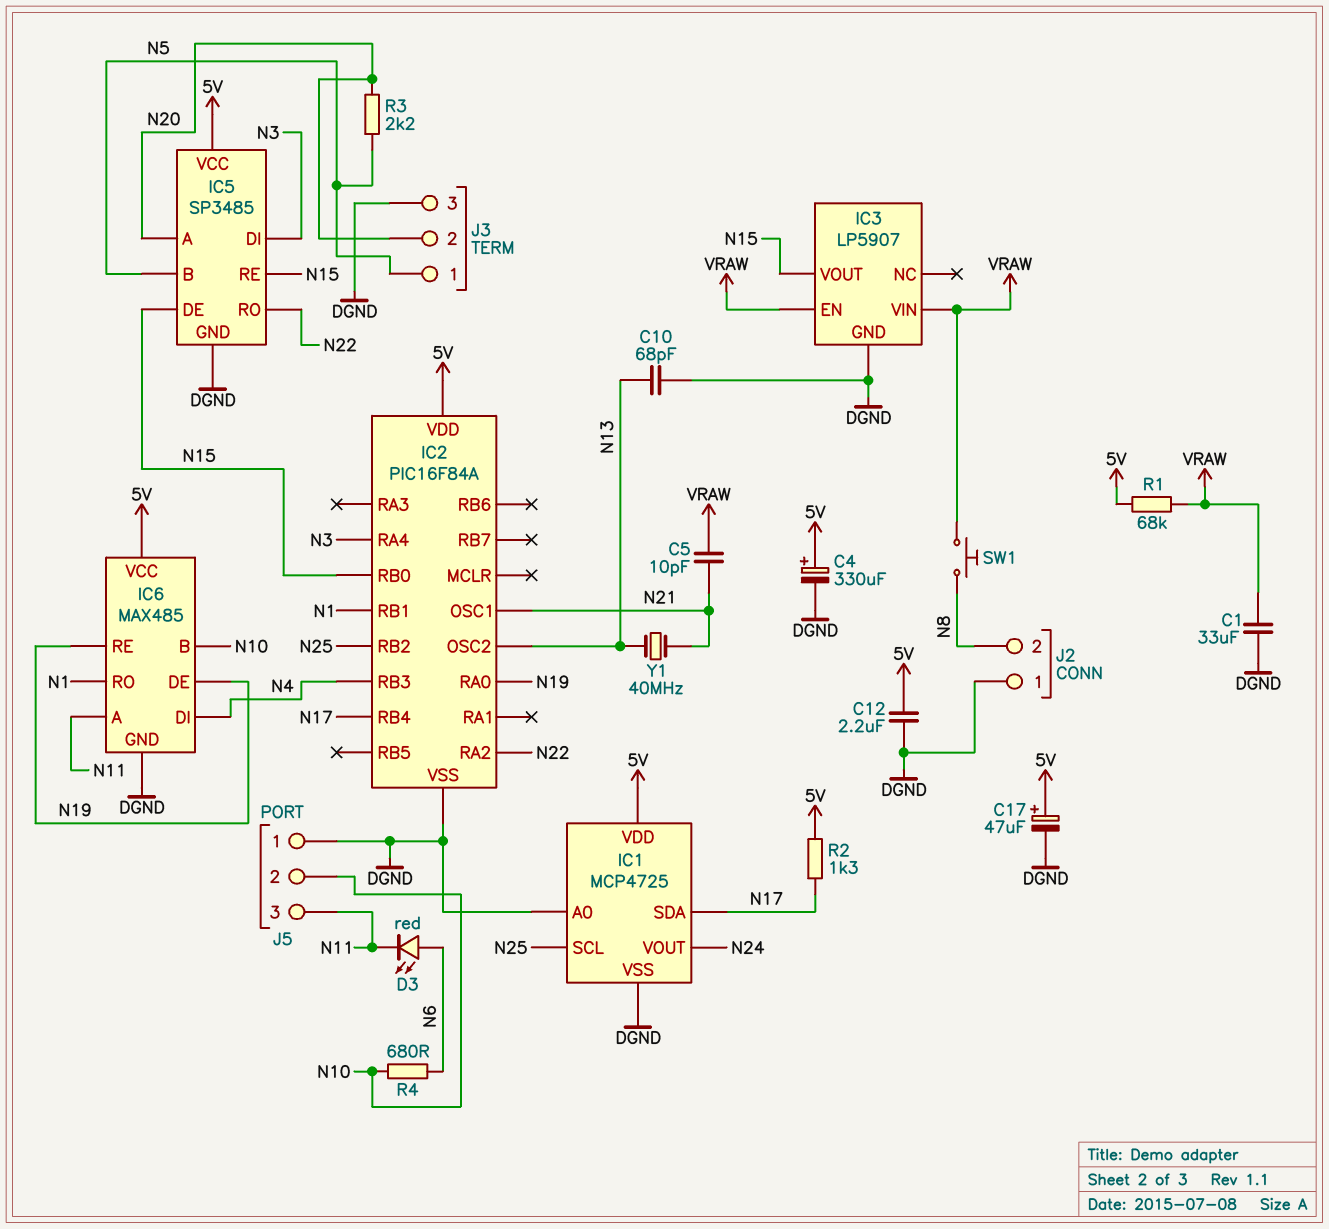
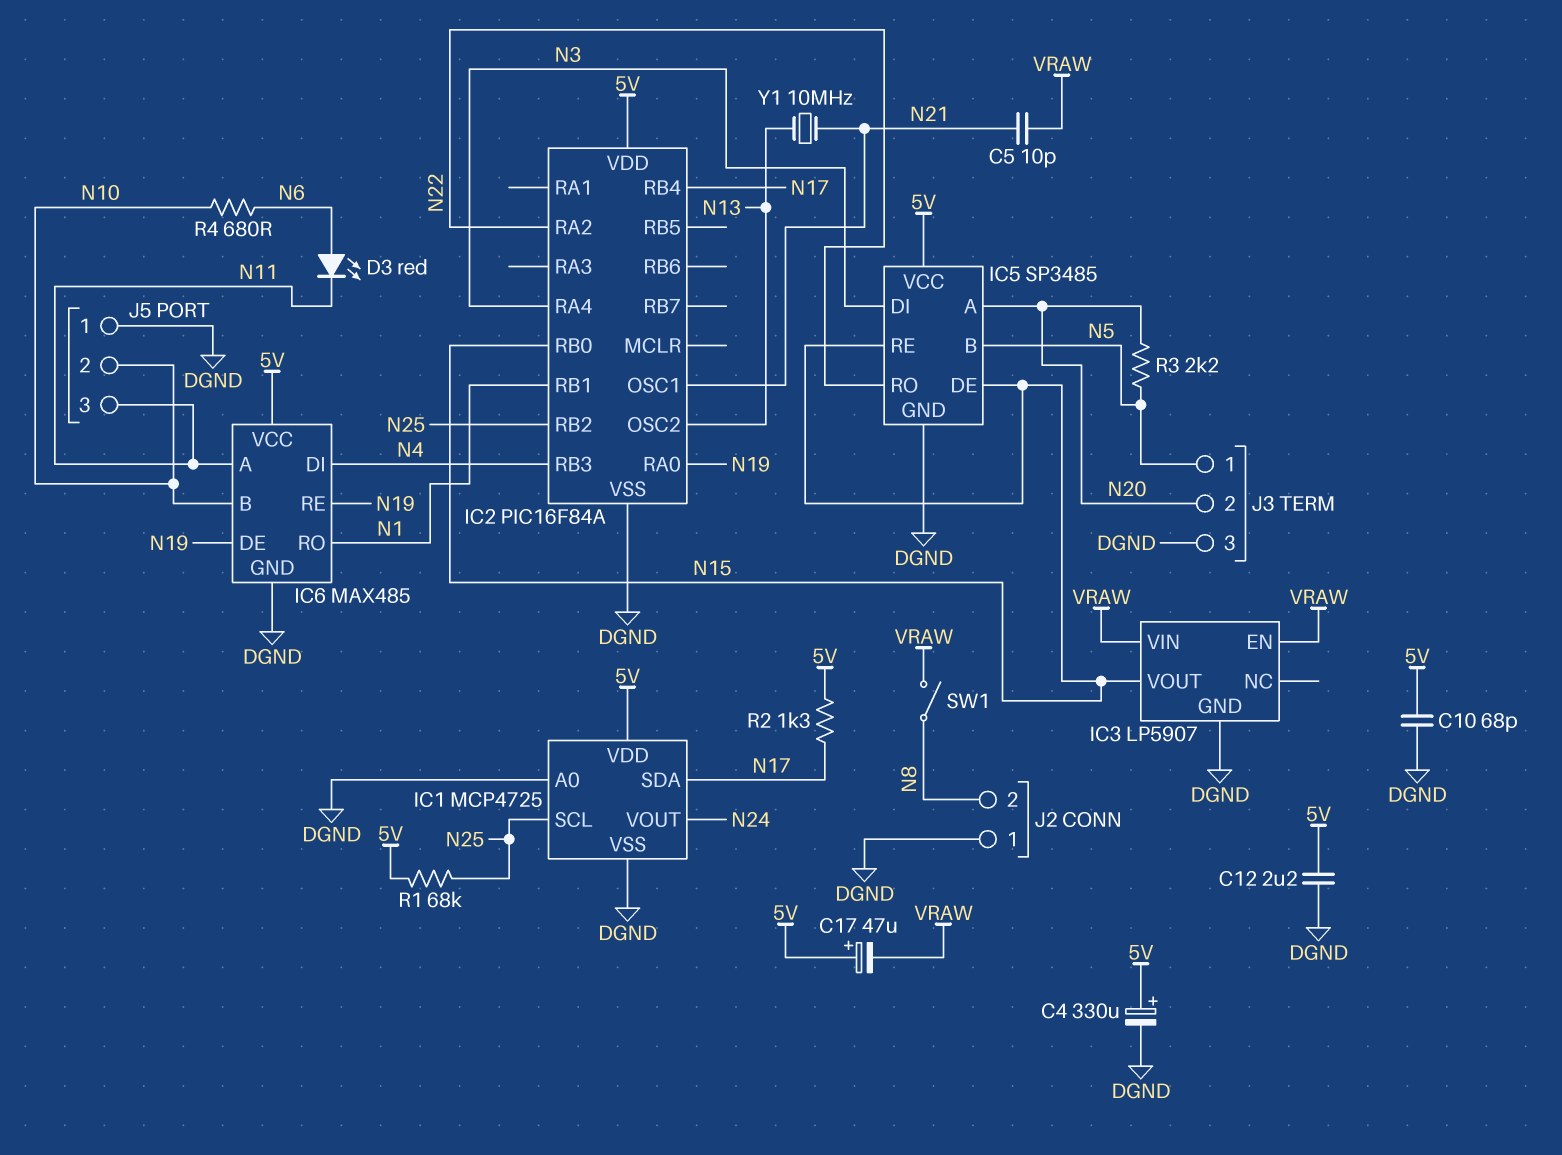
C1: 33uF (DGND, VRAW) -> none
C10: 68pF (DGND, N13) -> 68pF (5V, DGND)
C17: 47uF (plus 5V, minus DGND) -> 47uF (plus 5V, minus VRAW)
R1: 68k (5V, VRAW) -> 68k (5V, N25)
SW1: button (N8, VRAW) -> switch (N8, VRAW)
Y1: 40MHz (N13, N21) -> 10MHz (N13, N21)

